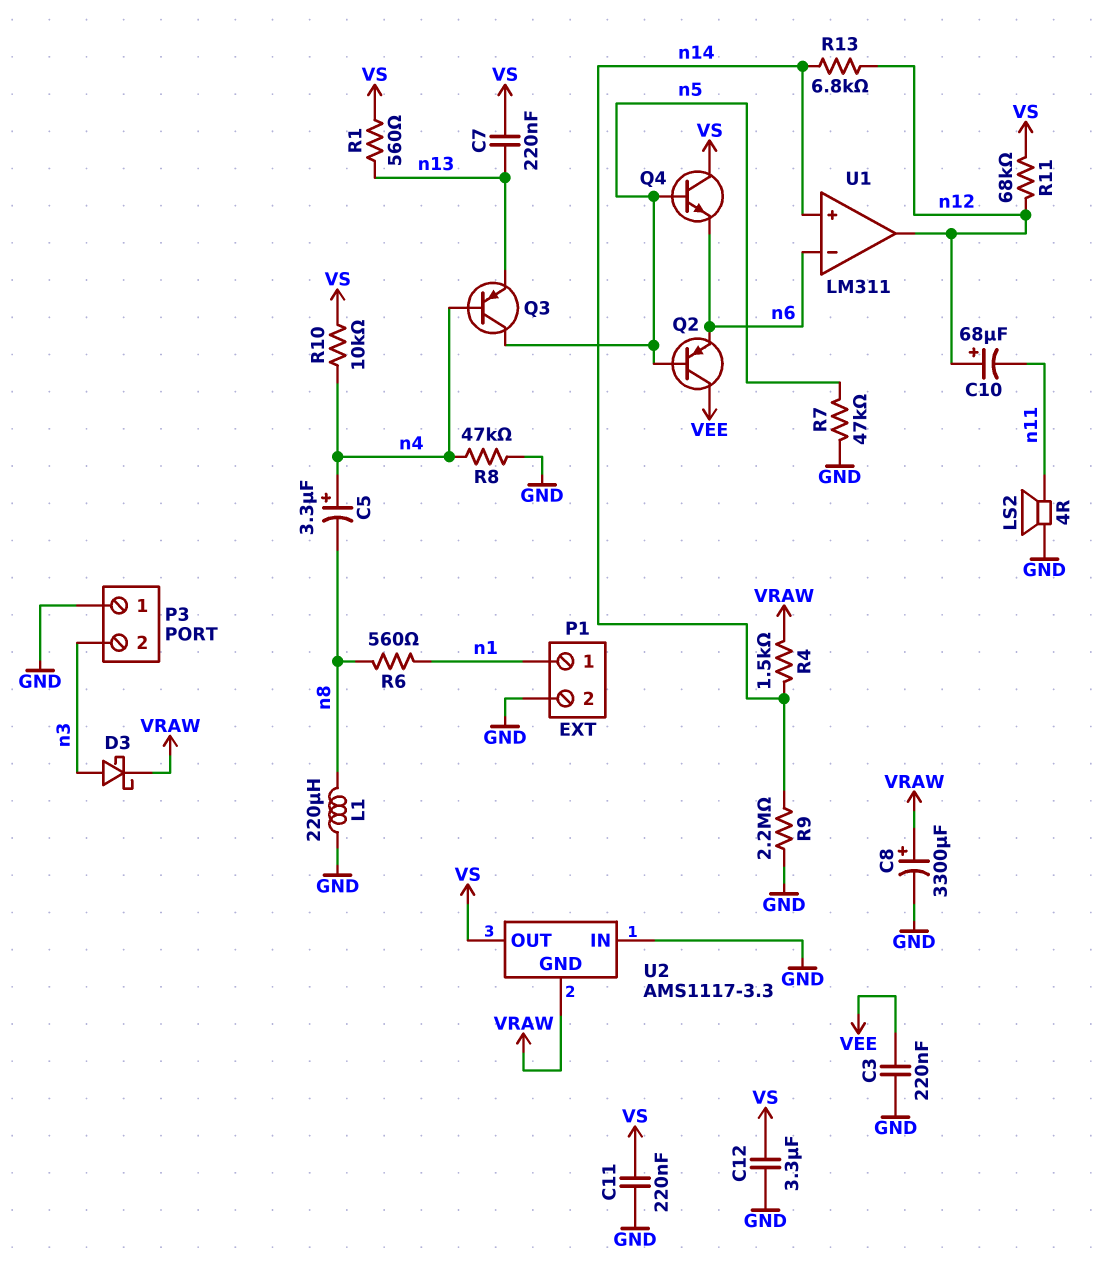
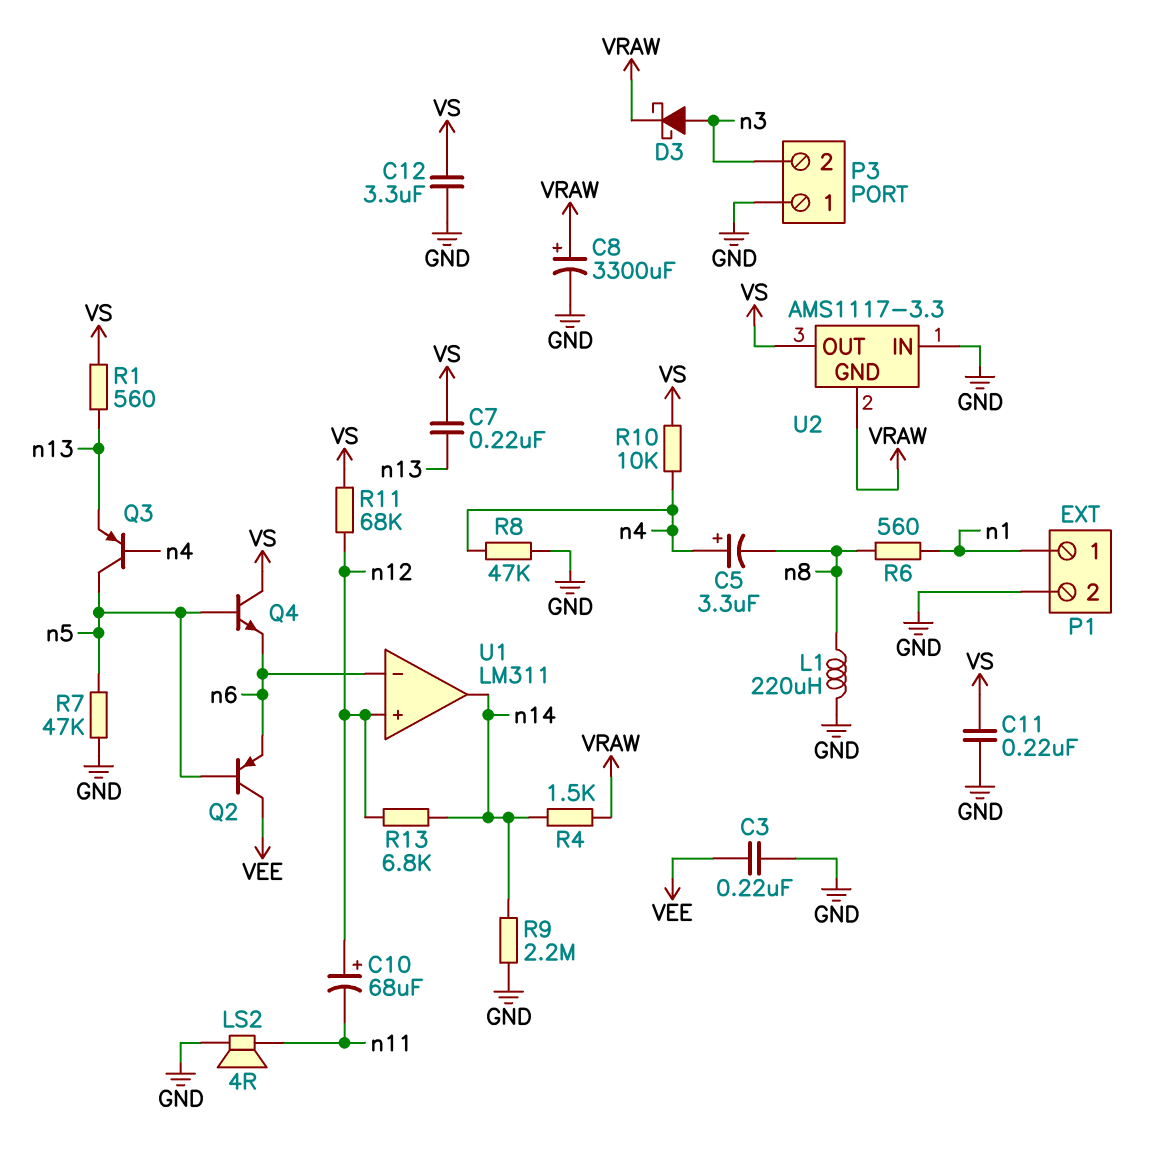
U1 pin in+: n14 -> n12
U1 pin out: n12 -> n14

